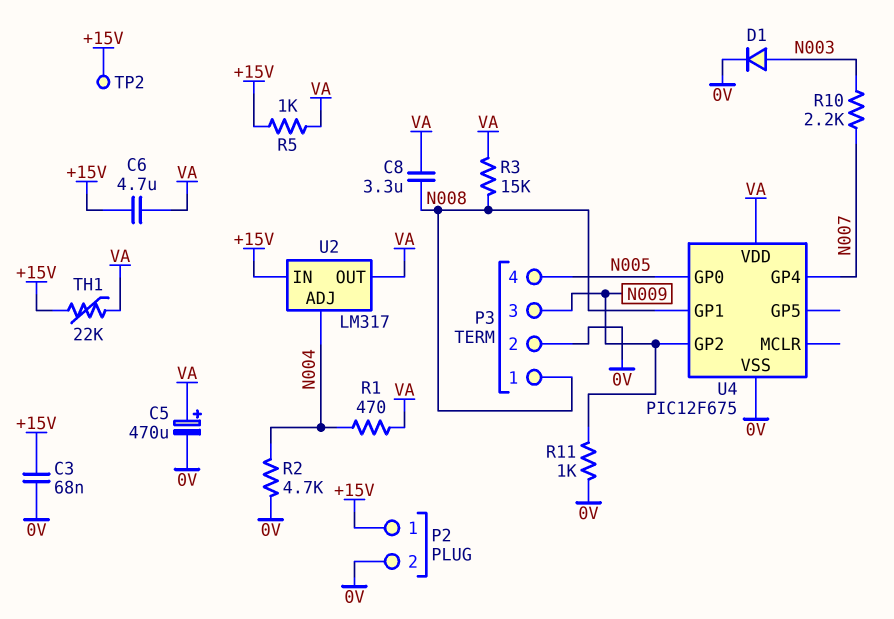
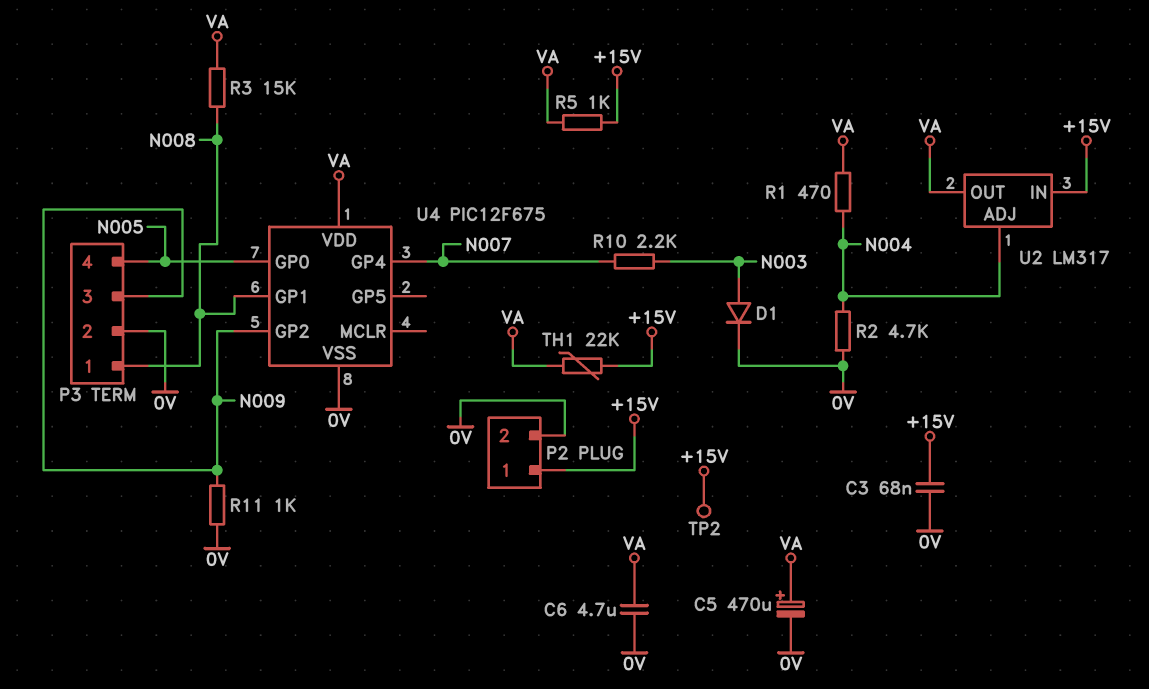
C6: 4.7uF (+15V, VA) -> 4.7uF (0V, VA)
C8: 3.3uF (N008, VA) -> none

